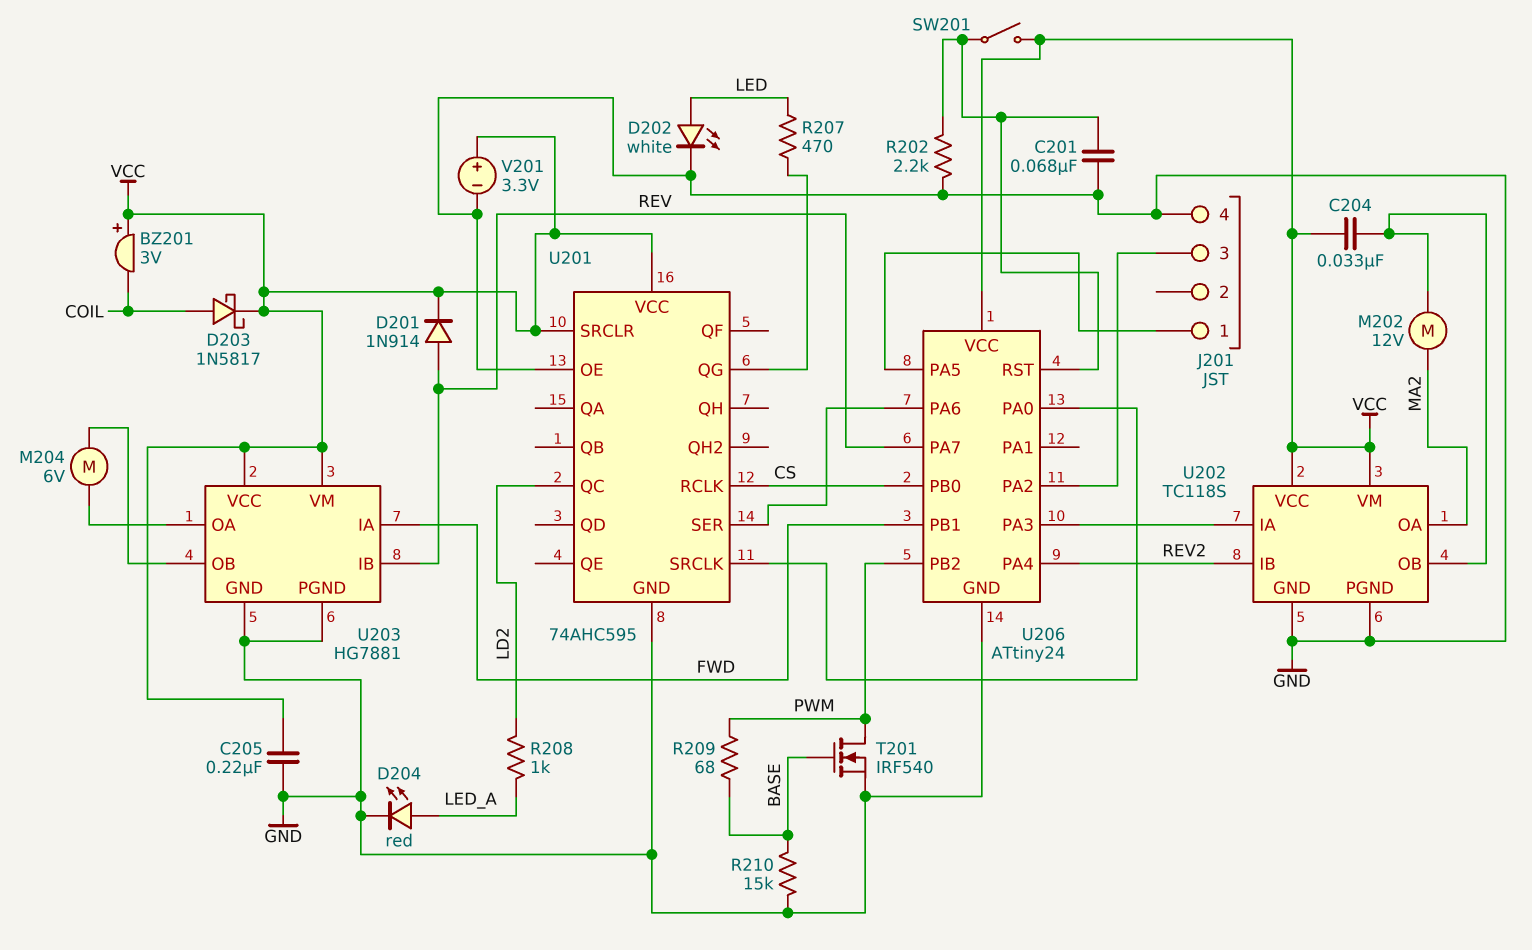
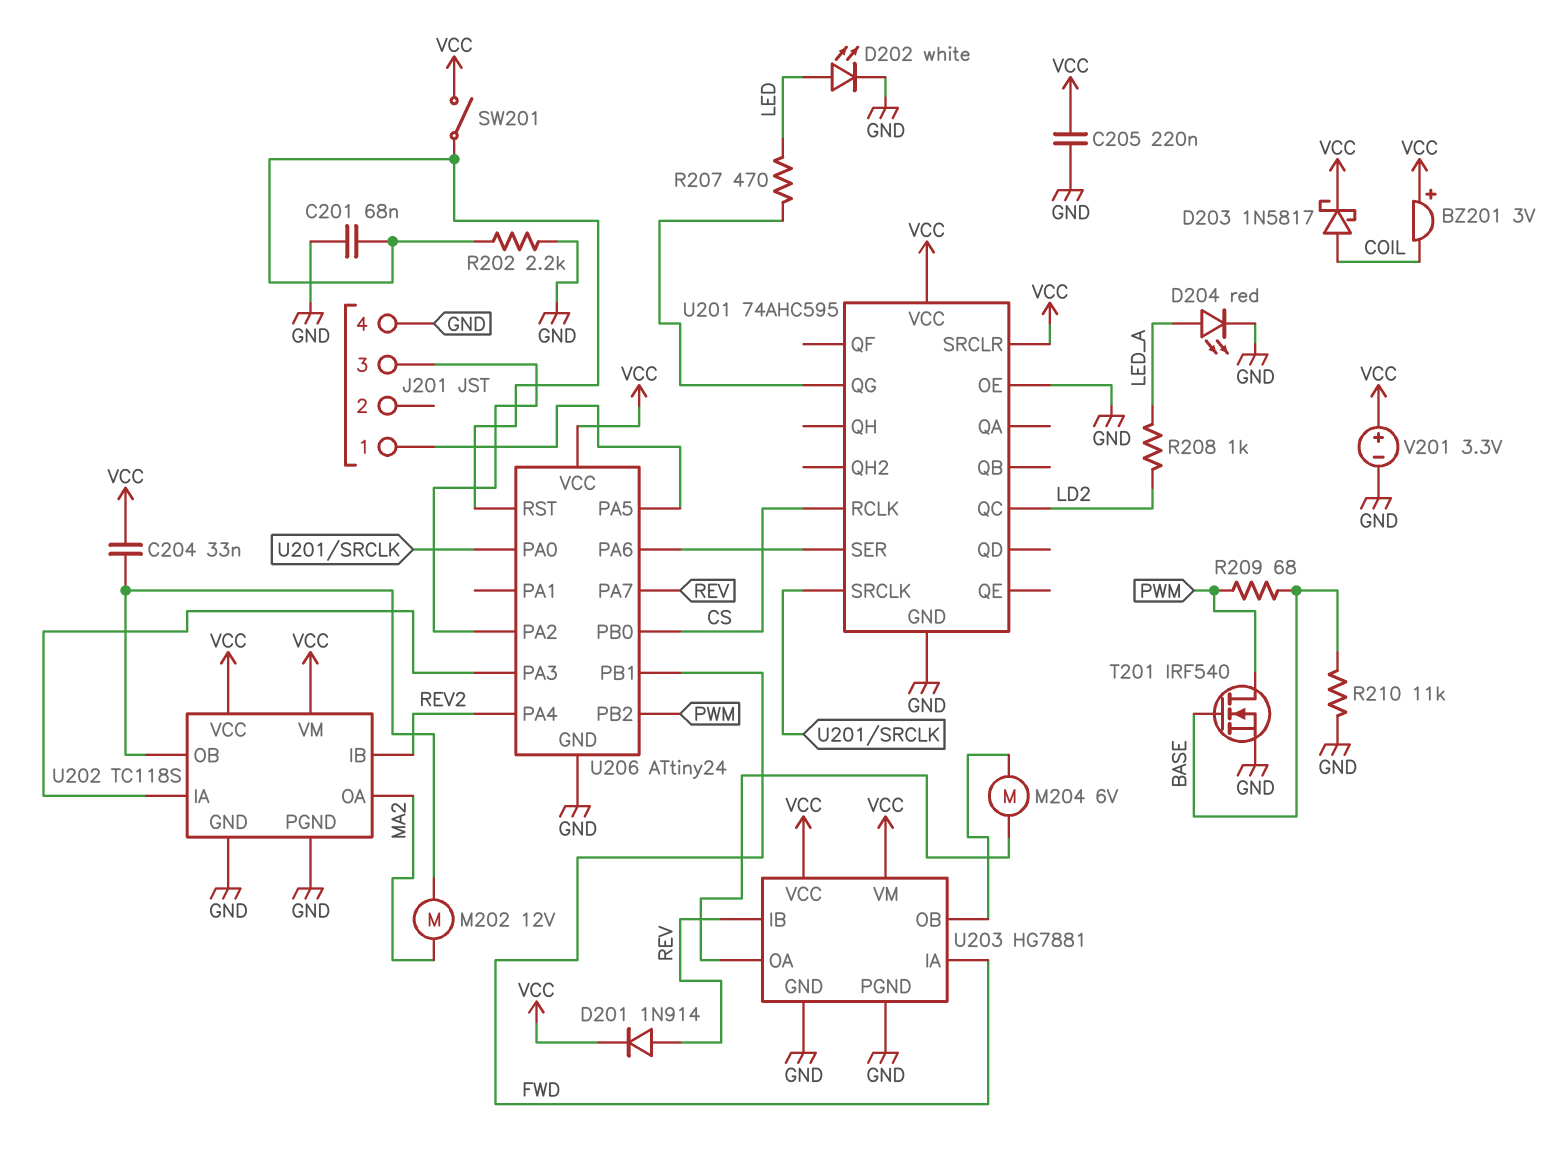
R210: 15k (BASE, GND) -> 11k (BASE, GND)

